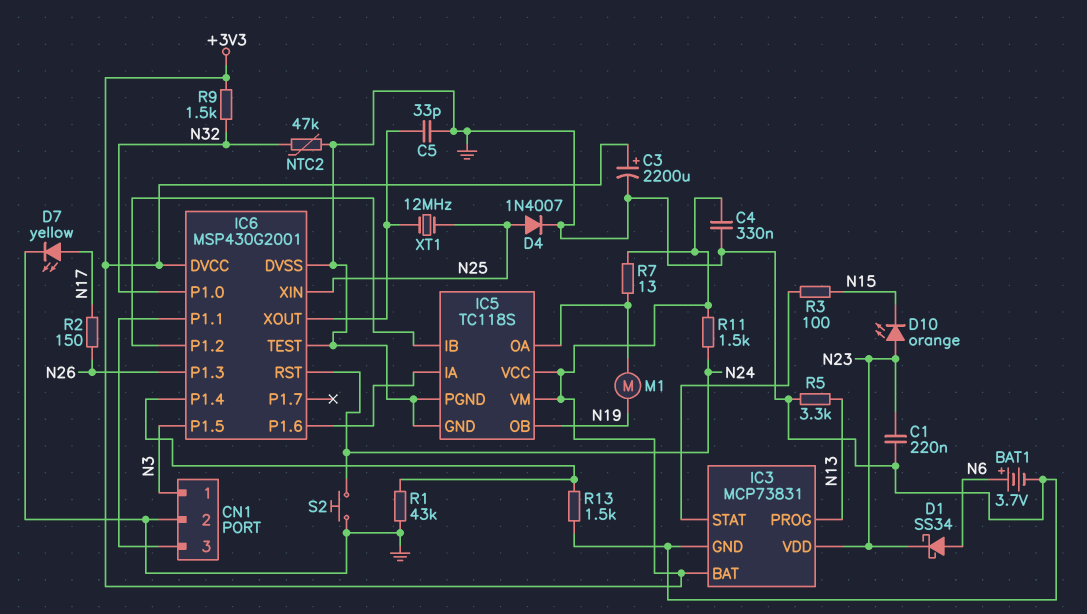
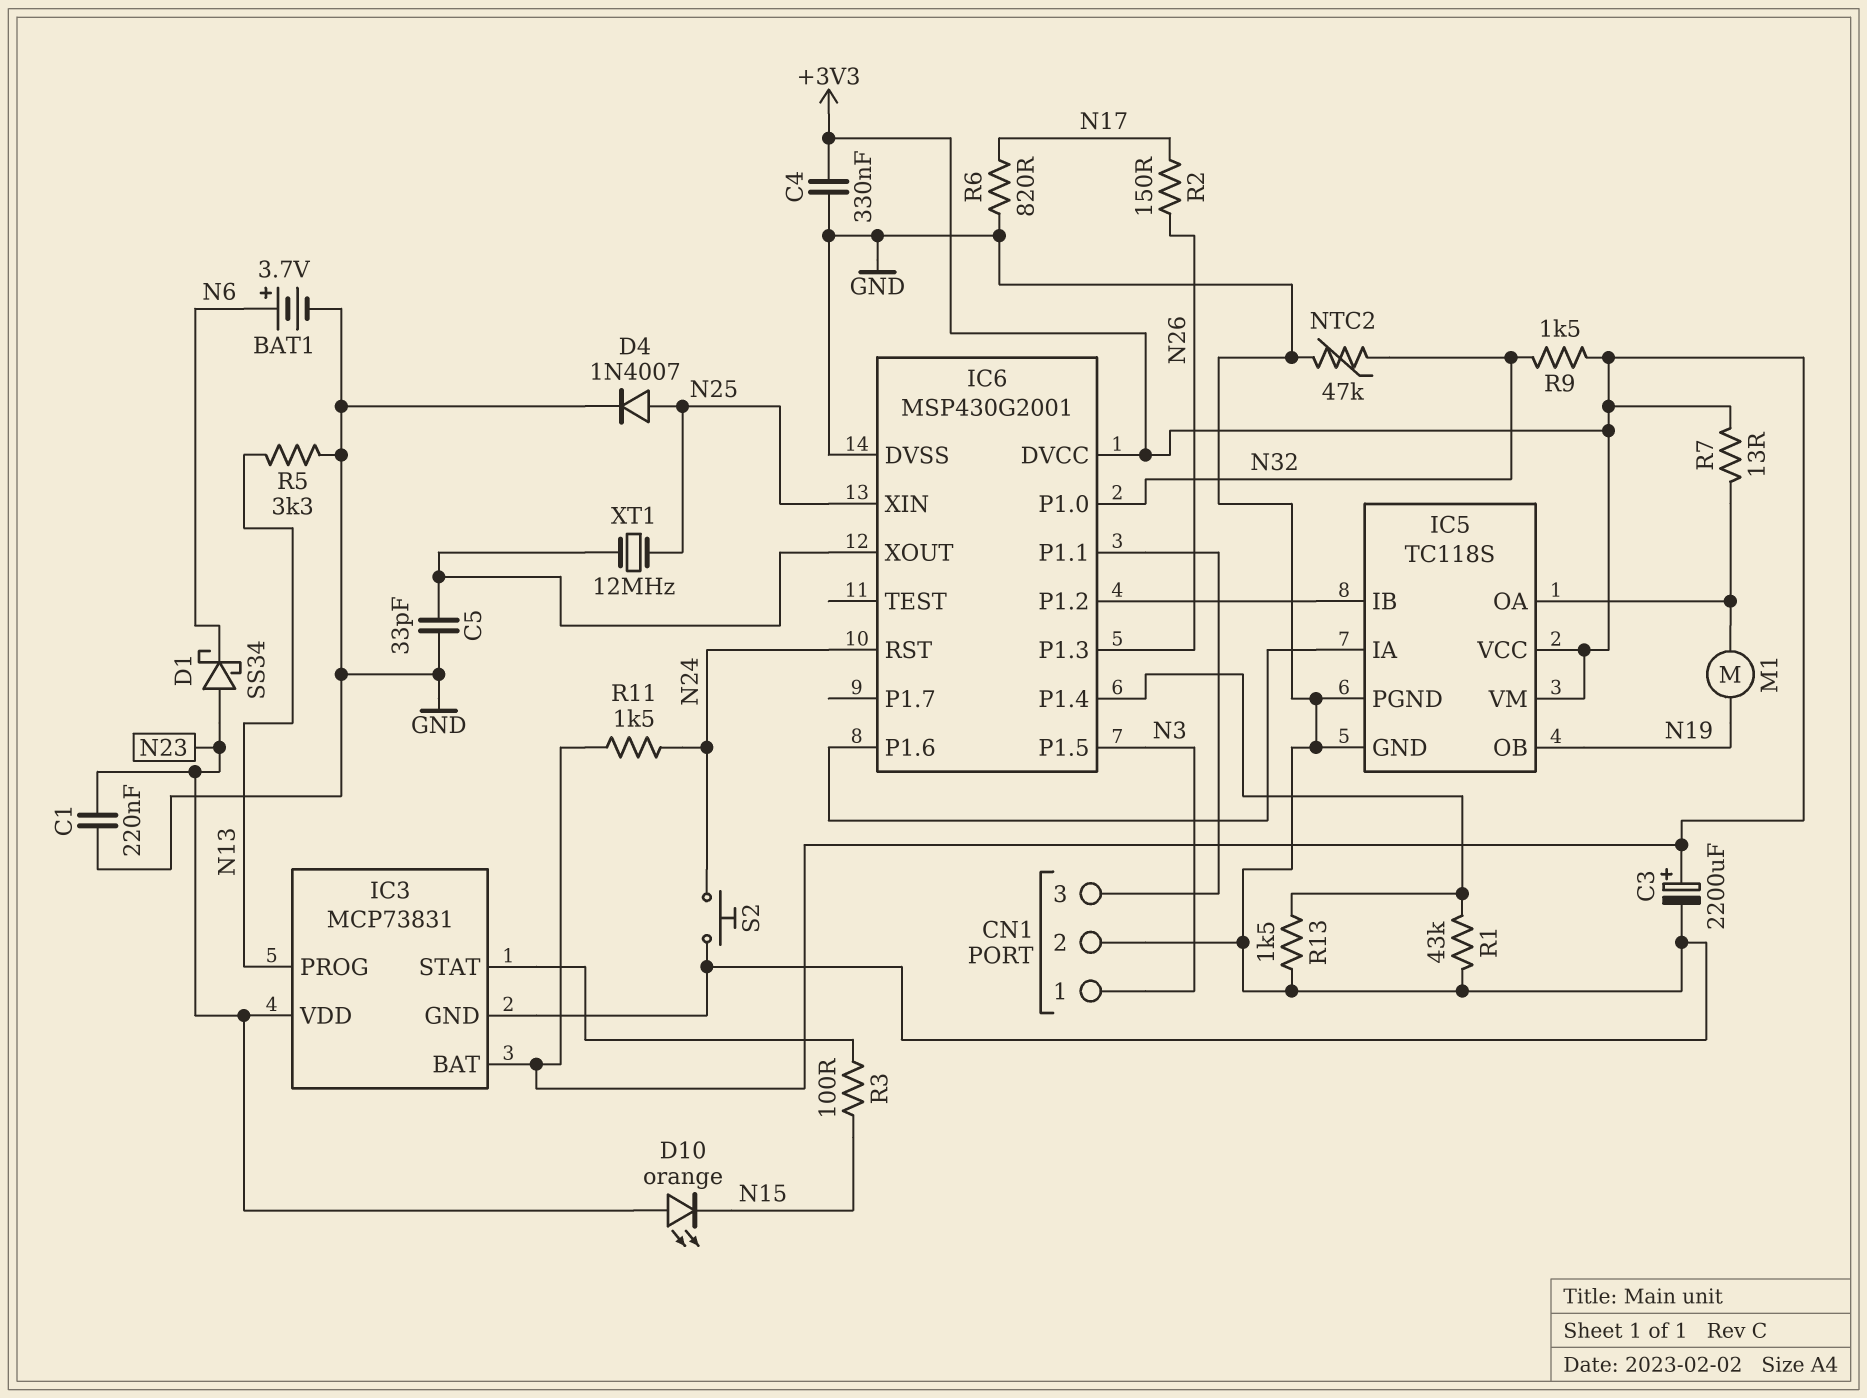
D1: schottky SS34 (A N6, K N23) -> schottky SS34 (A N23, K N6)
D7: LED yellow (A N17, K GND) -> none
IC6 pin TEST: GND -> none
R6: none -> 820 (GND, N17)

